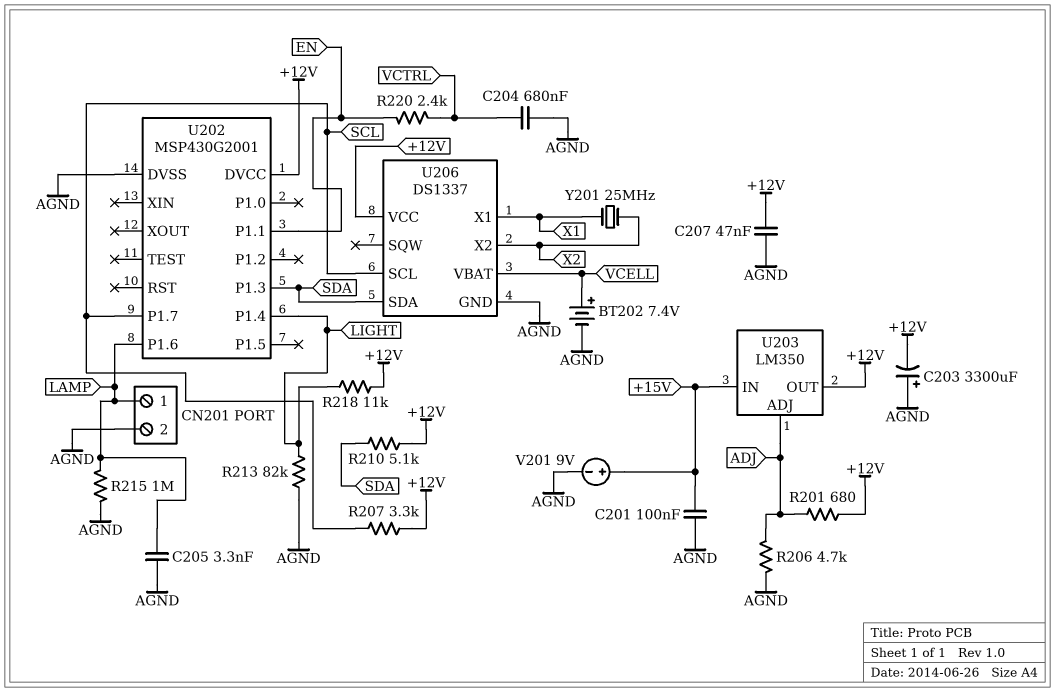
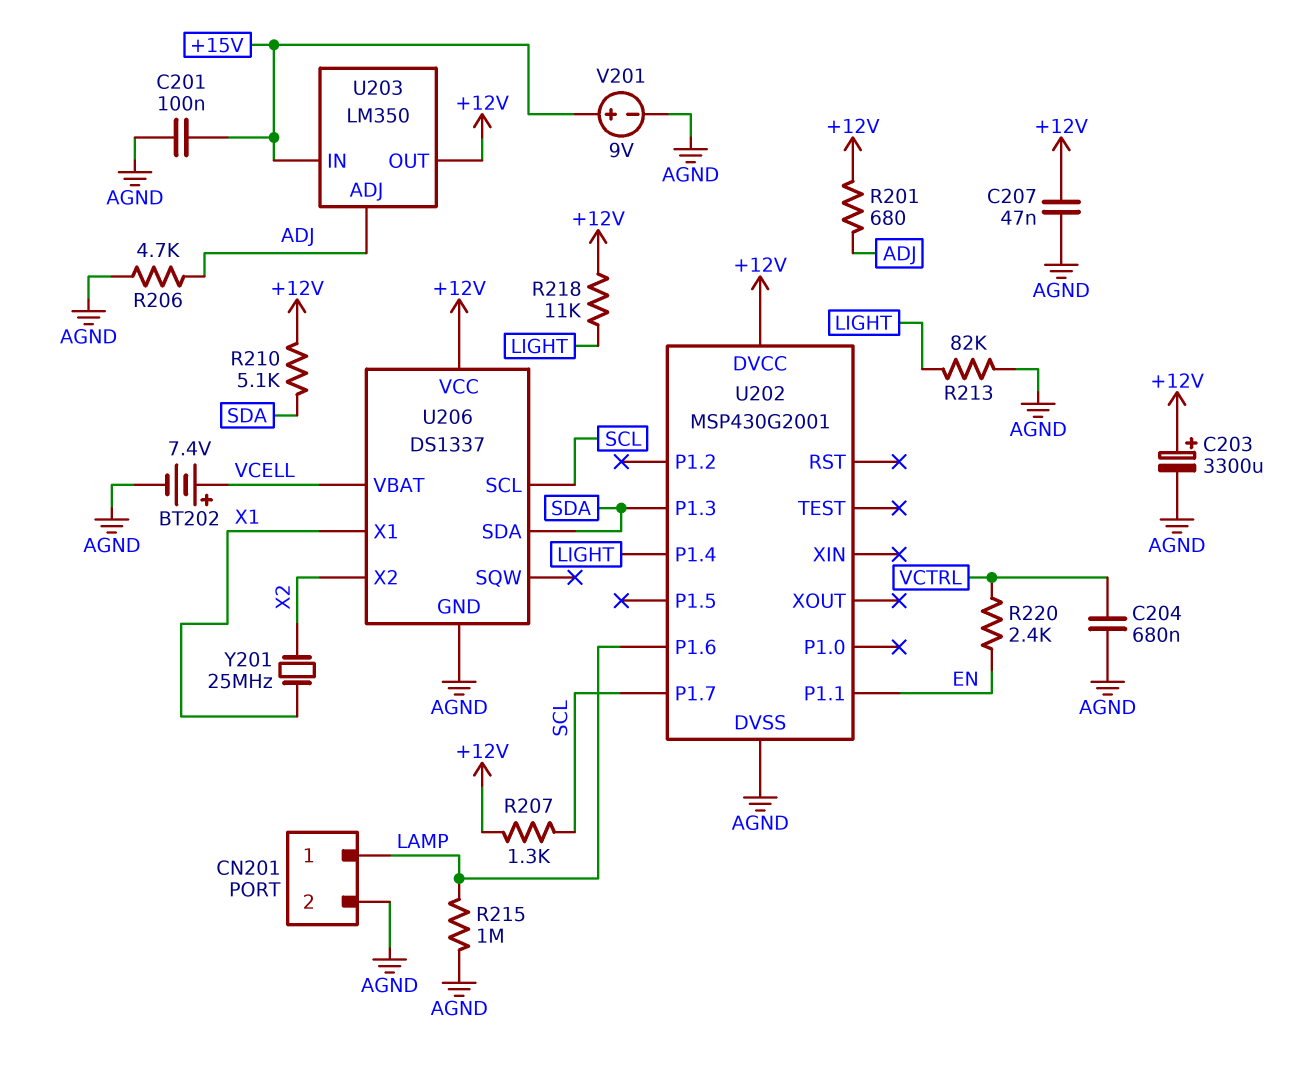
C203: 3300uF (plus AGND, minus +12V) -> 3300uF (plus +12V, minus AGND)
C205: 3.3nF (AGND, LAMP) -> none
R207: 3.3k (+12V, SCL) -> 1.3k (+12V, SCL)

